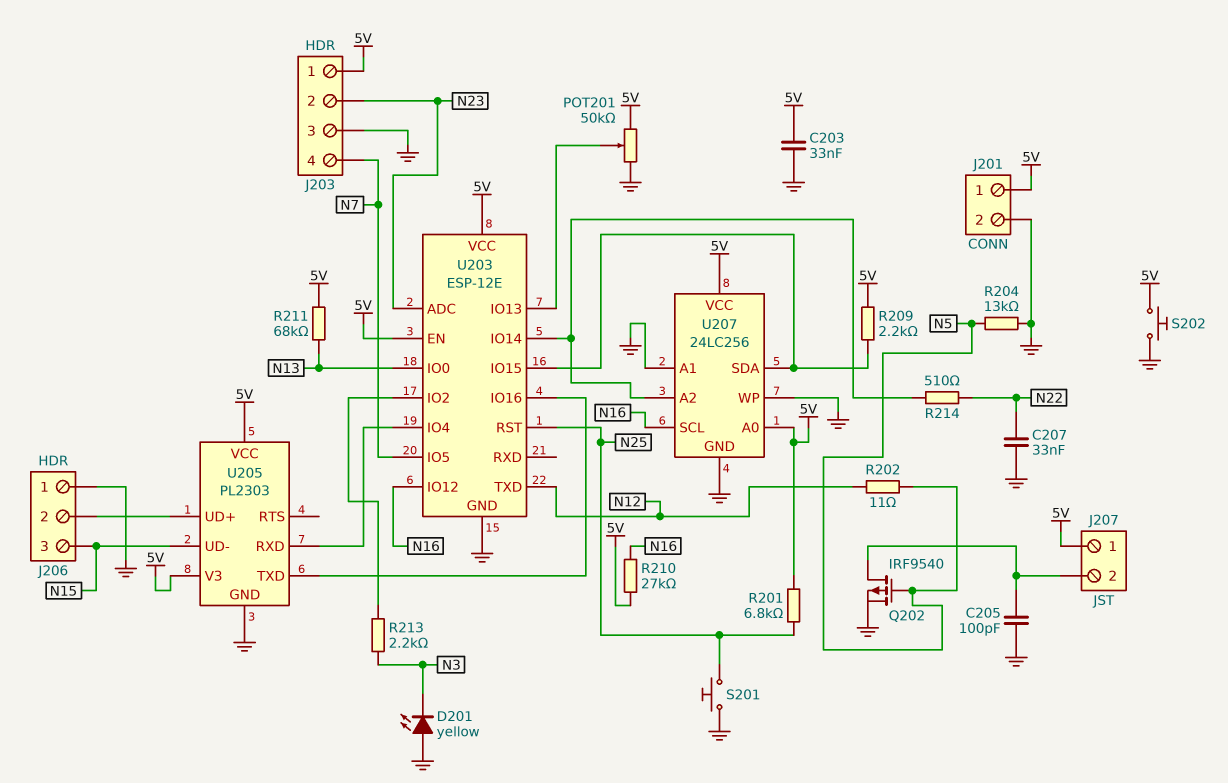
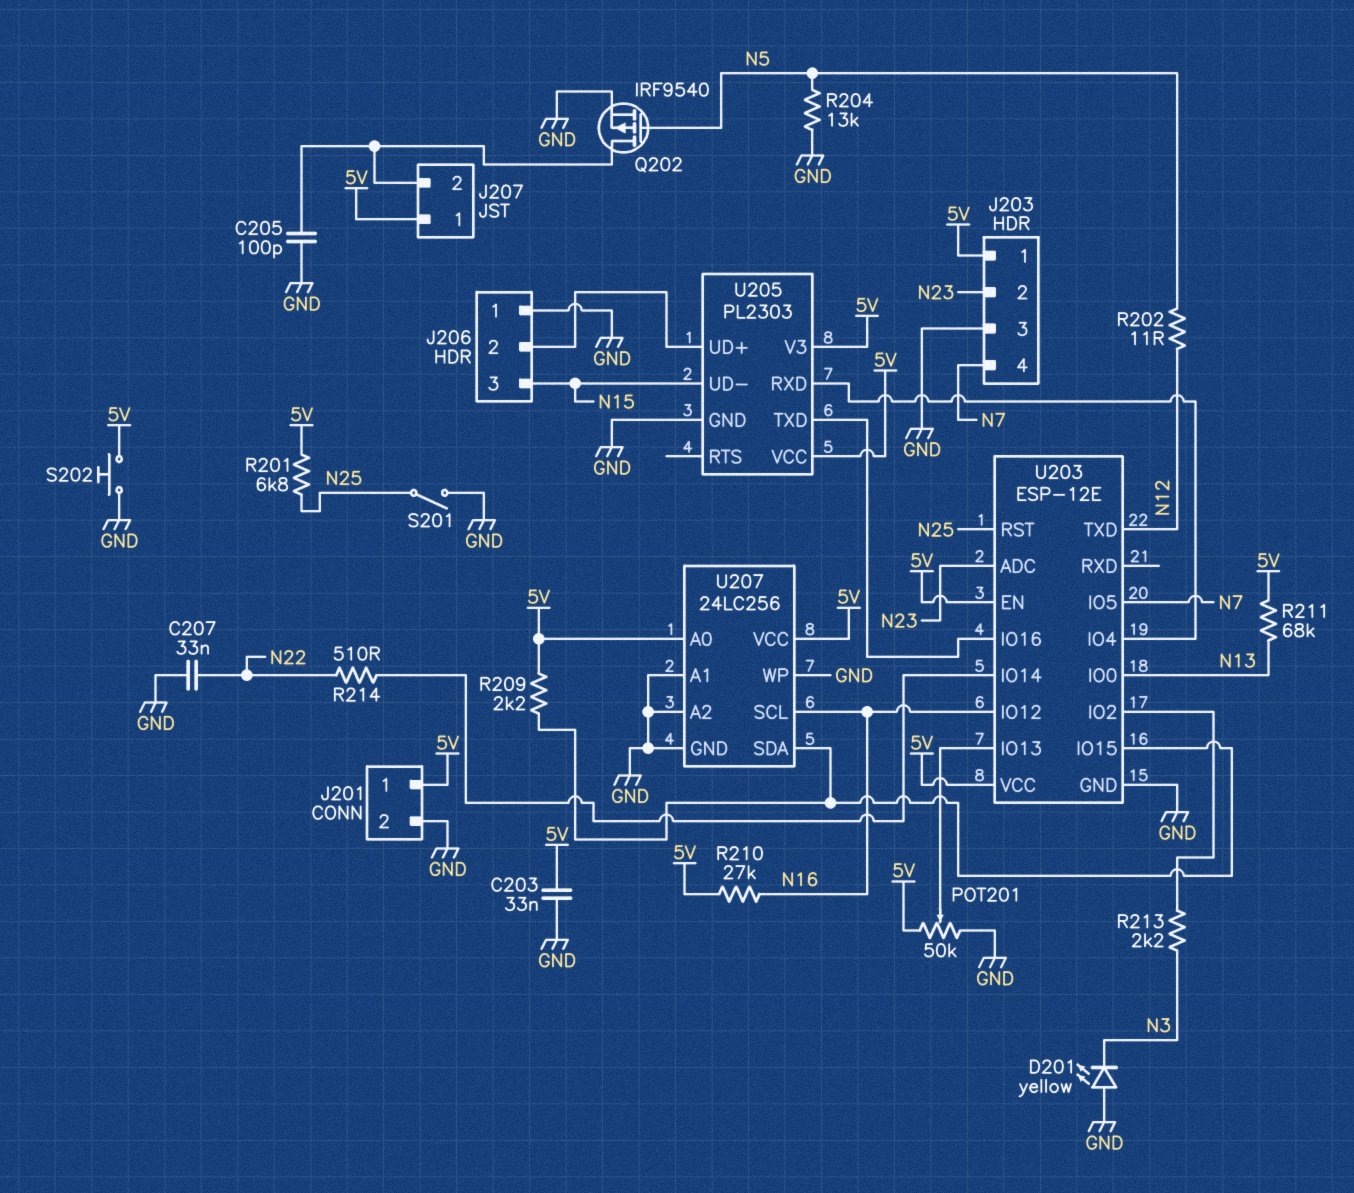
S201: button (GND, N25) -> switch (GND, N25)
U207 pin A2: U203/IO14 -> GND

